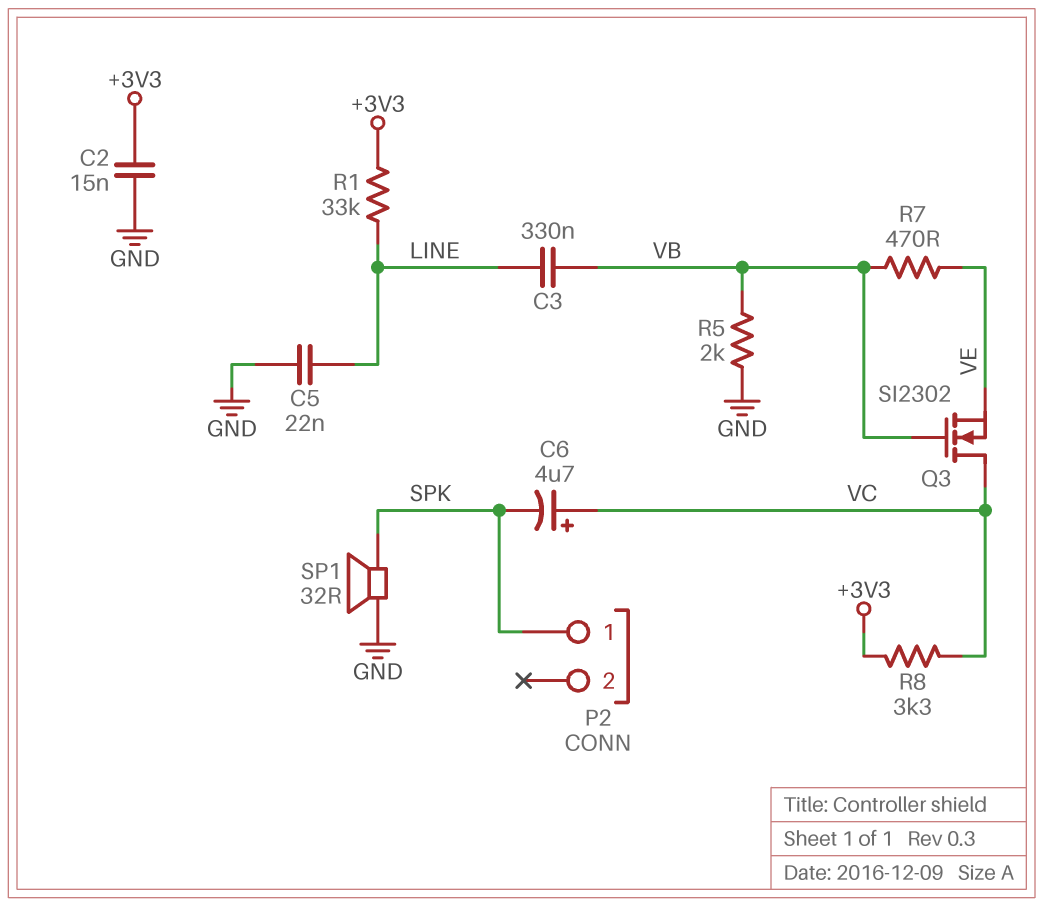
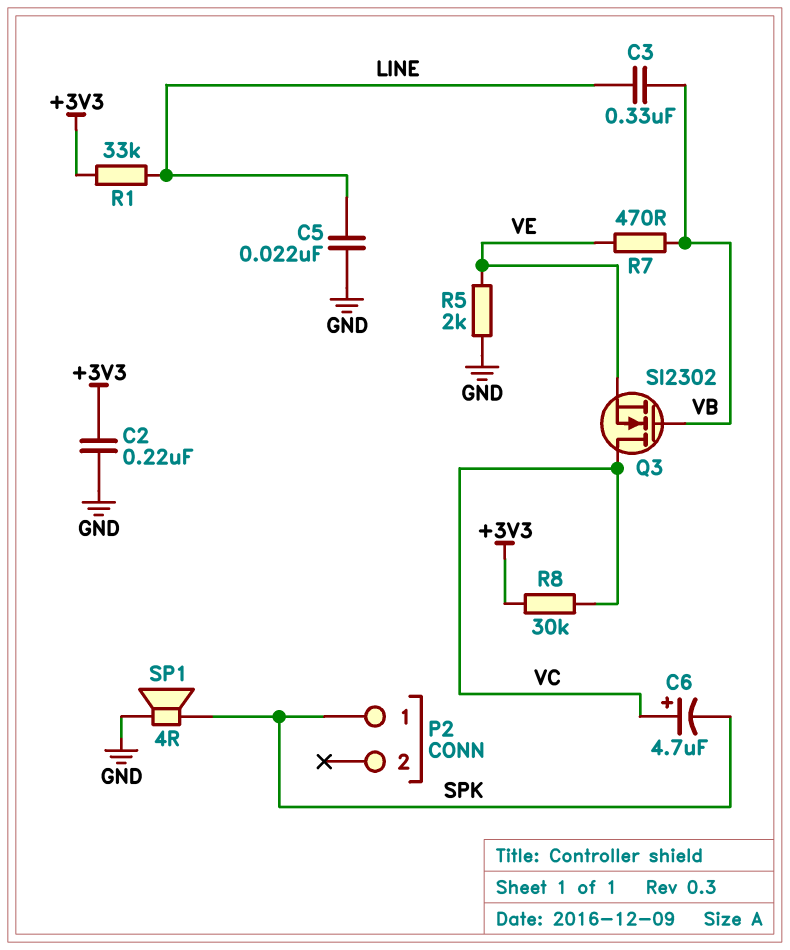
C2: 15nF (+3V3, GND) -> 220nF (+3V3, GND)
R5: 2k (GND, VB) -> 2k (GND, VE)
R8: 3.3k (+3V3, VC) -> 30k (+3V3, VC)
SP1: speaker 32R (GND, SPK) -> speaker 4R (GND, SPK)

